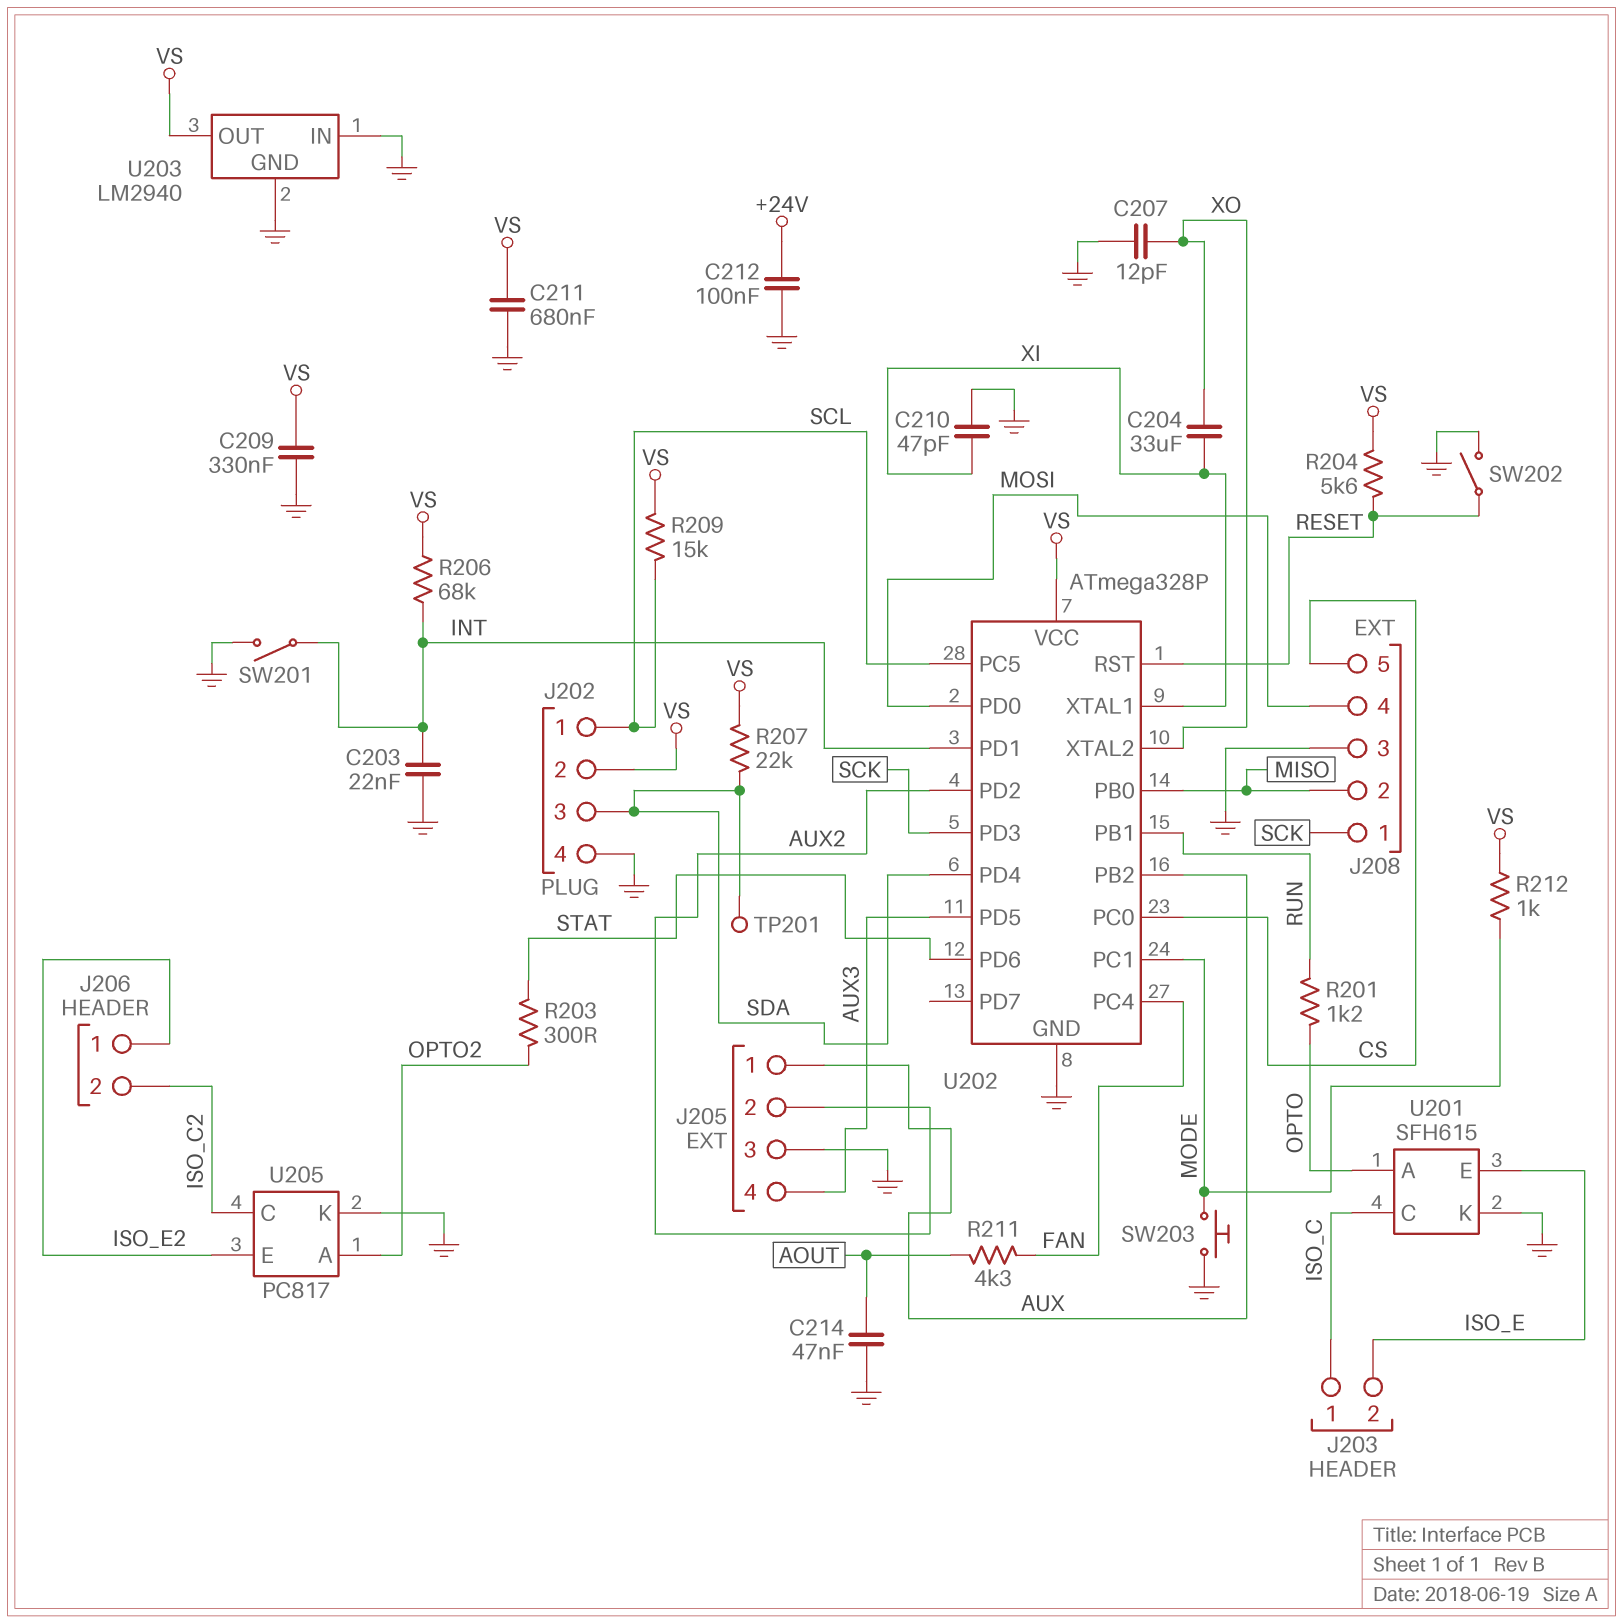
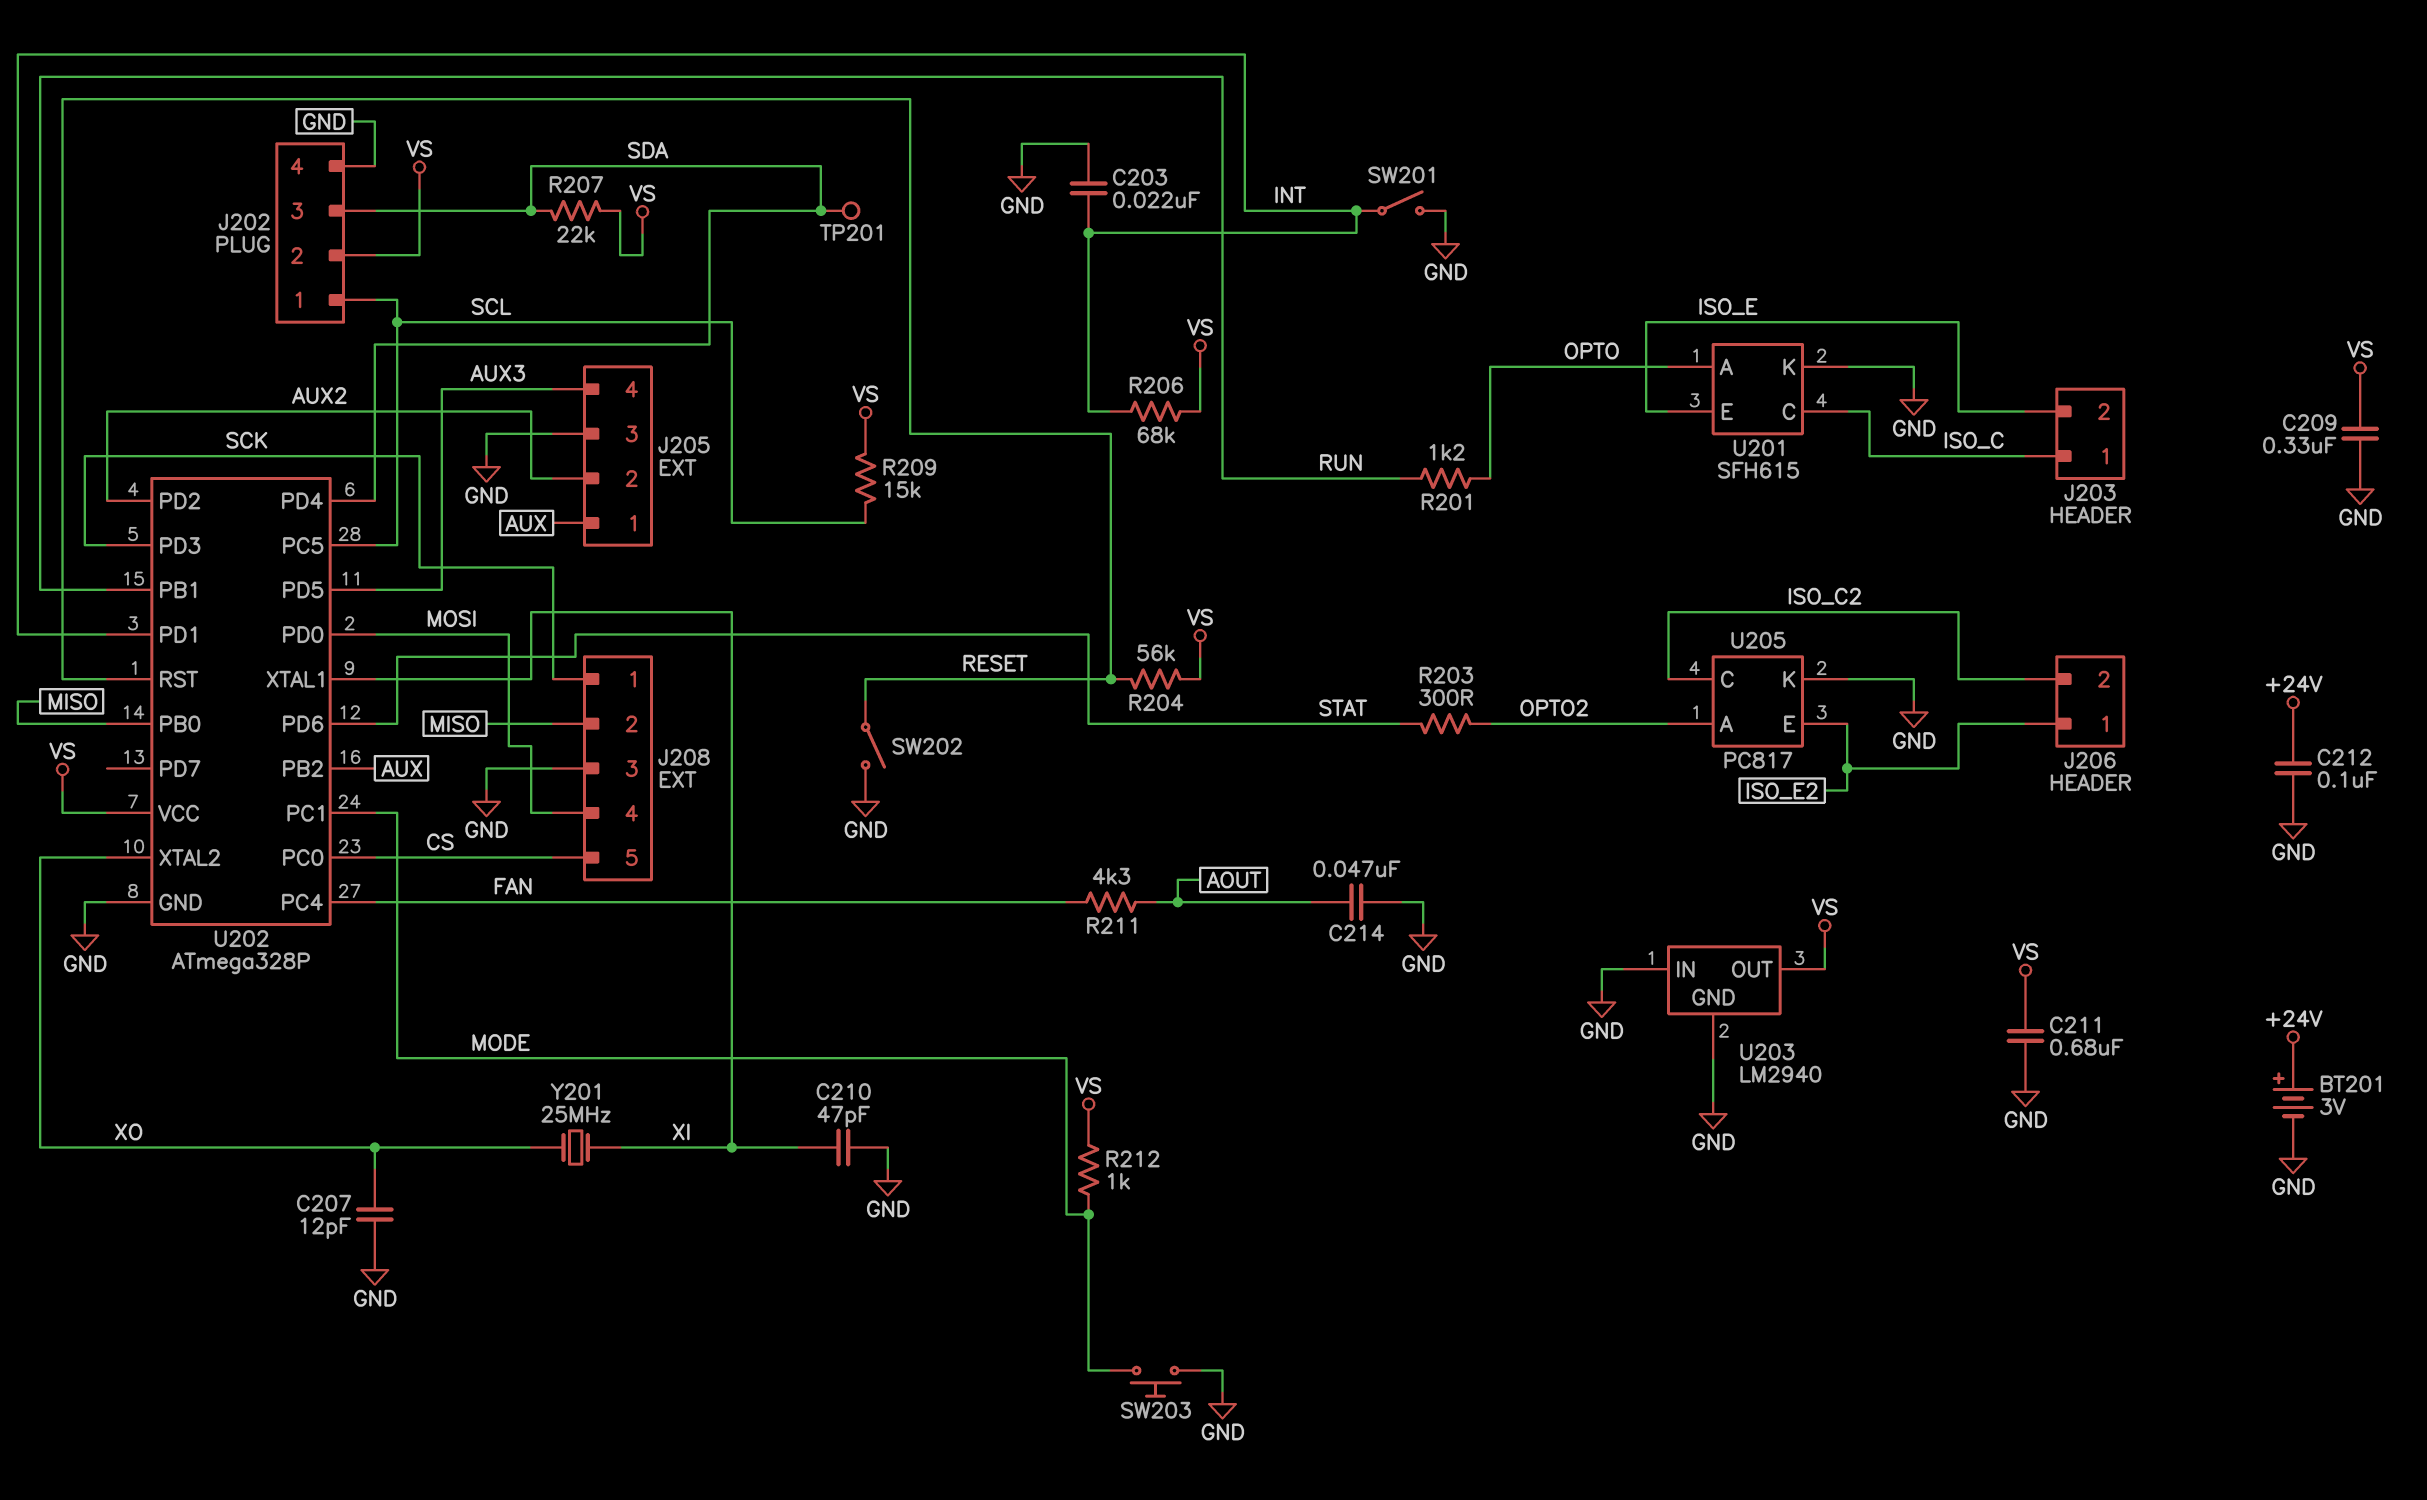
BT201: none -> 3V (plus +24V, minus GND)
C204: 33uF (XI, XO) -> none
R204: 5.6k (RESET, VS) -> 56k (RESET, VS)
Y201: none -> 25MHz (XI, XO)

